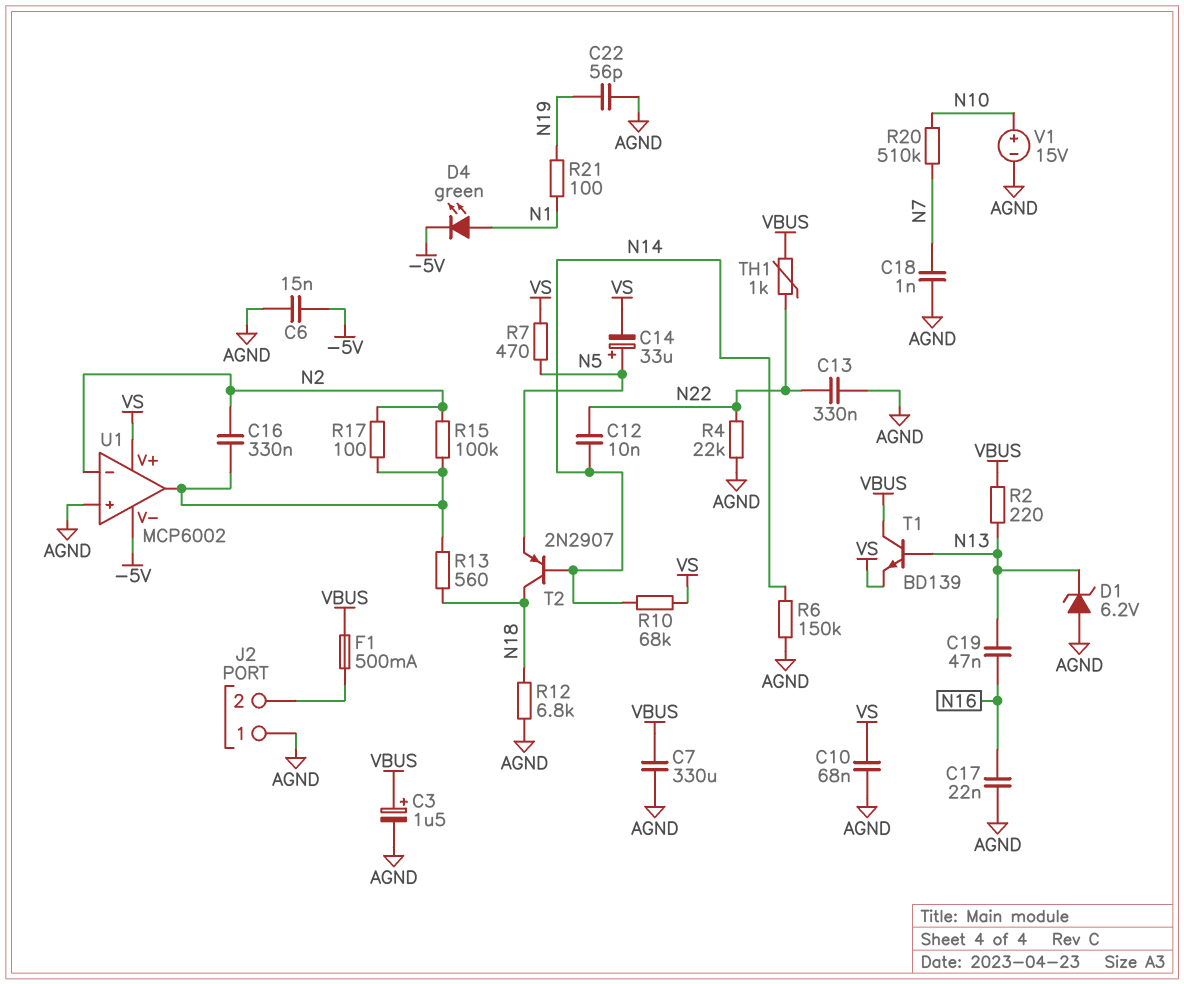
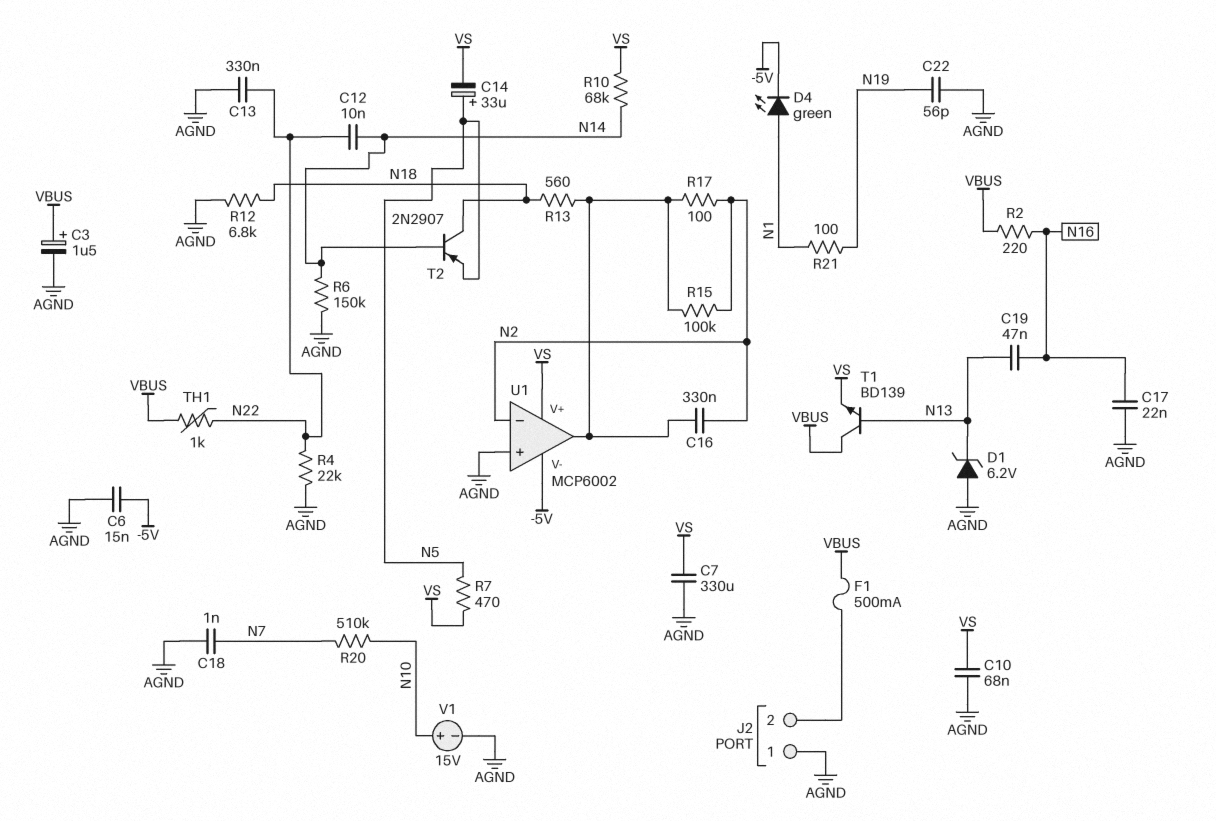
C7: 330uF (AGND, VBUS) -> 330uF (AGND, VS)
R2: 220 (N13, VBUS) -> 220 (N16, VBUS)

